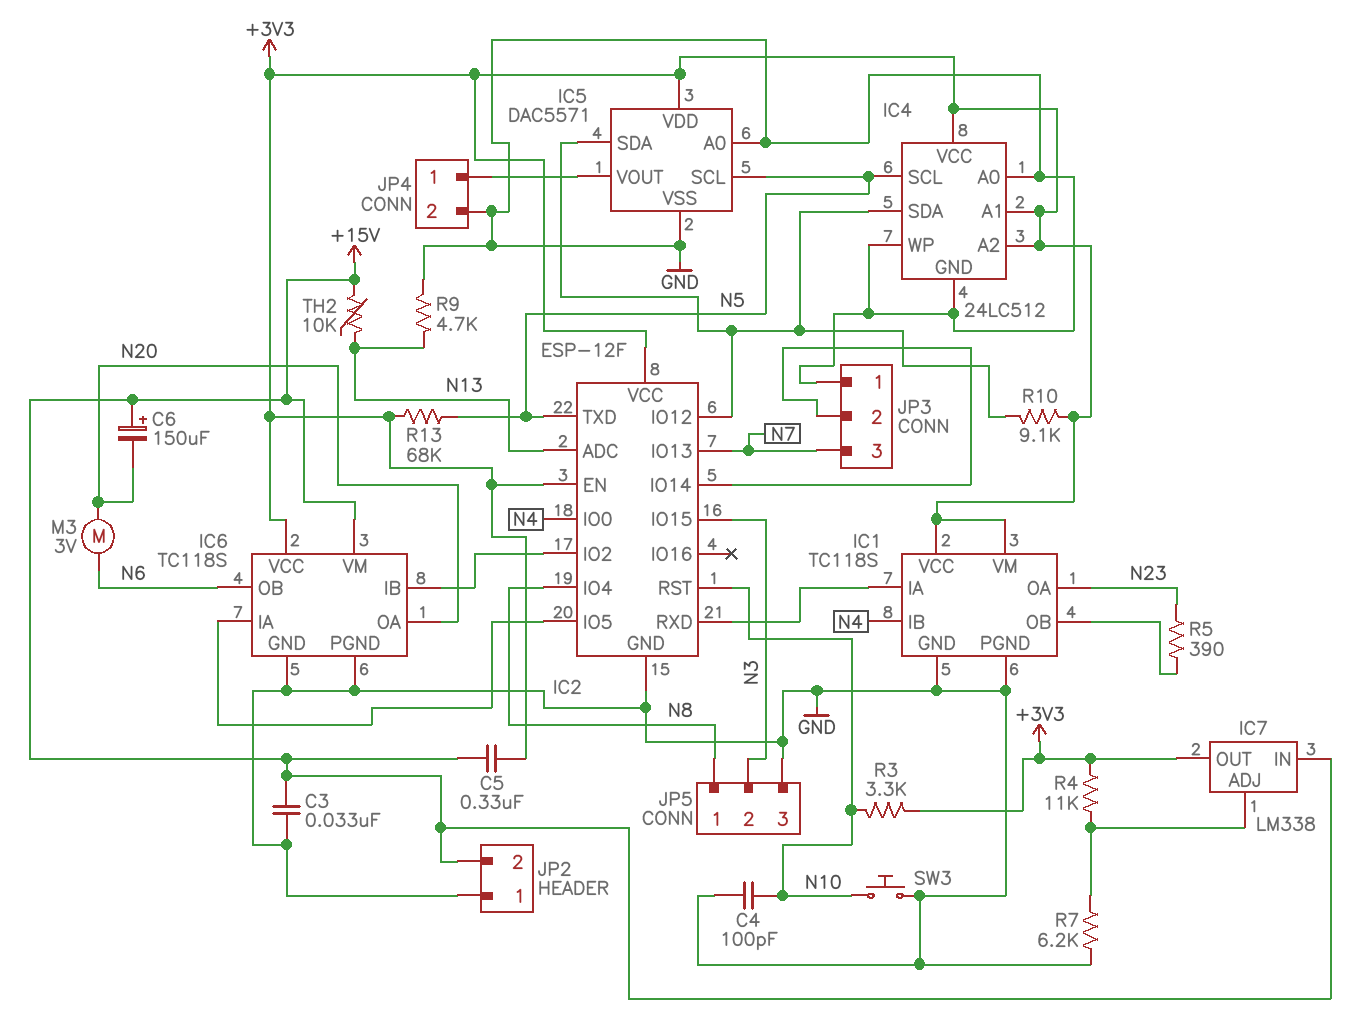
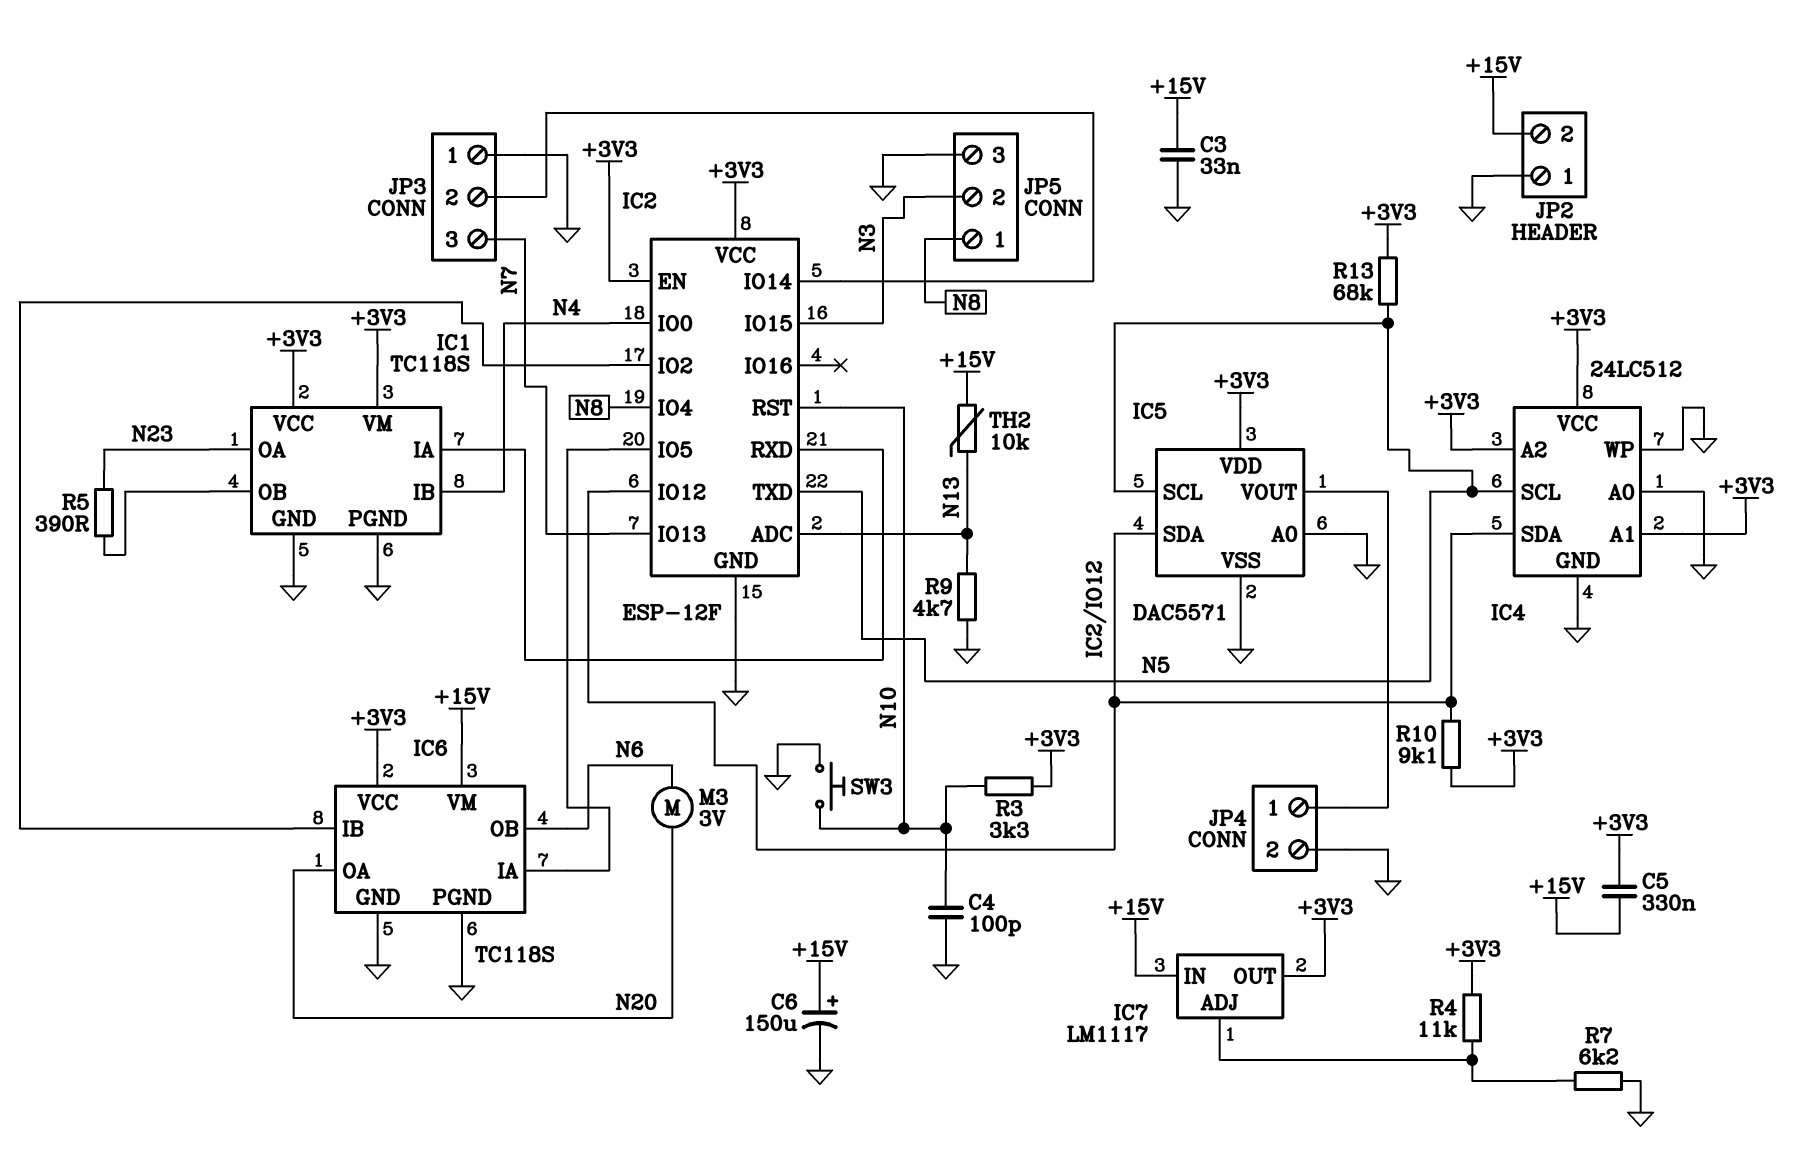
C6: 150uF (plus +15V, minus N20) -> 150uF (plus +15V, minus GND)
IC7: LM338 -> LM1117

